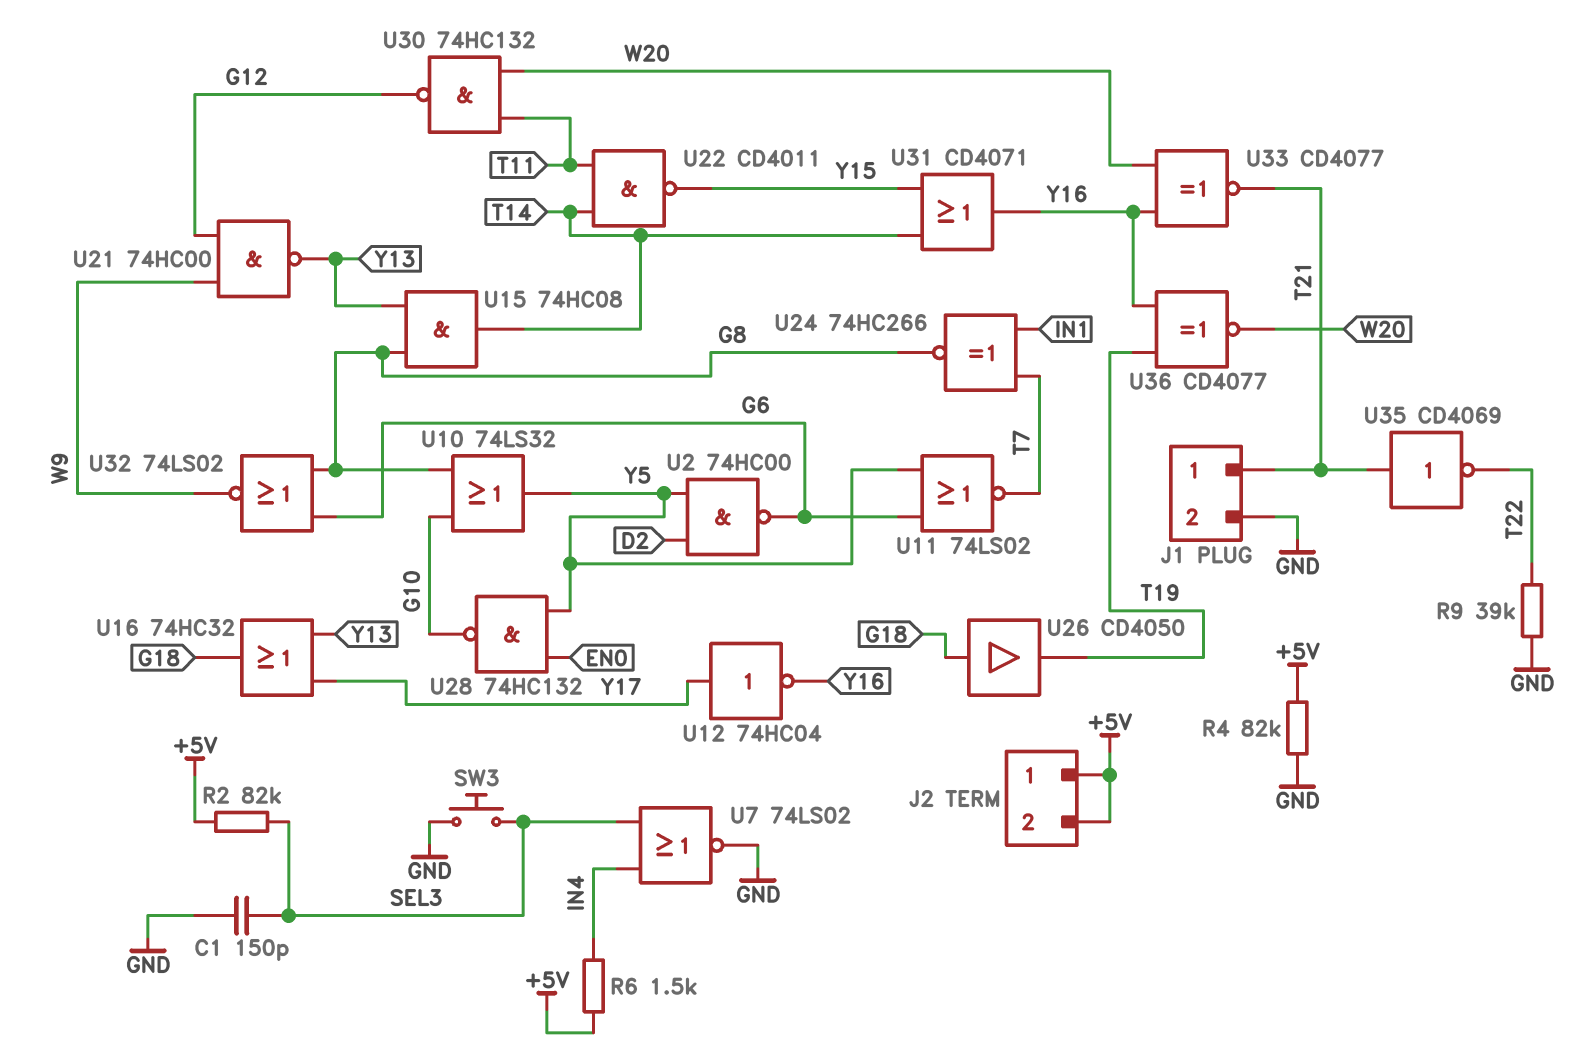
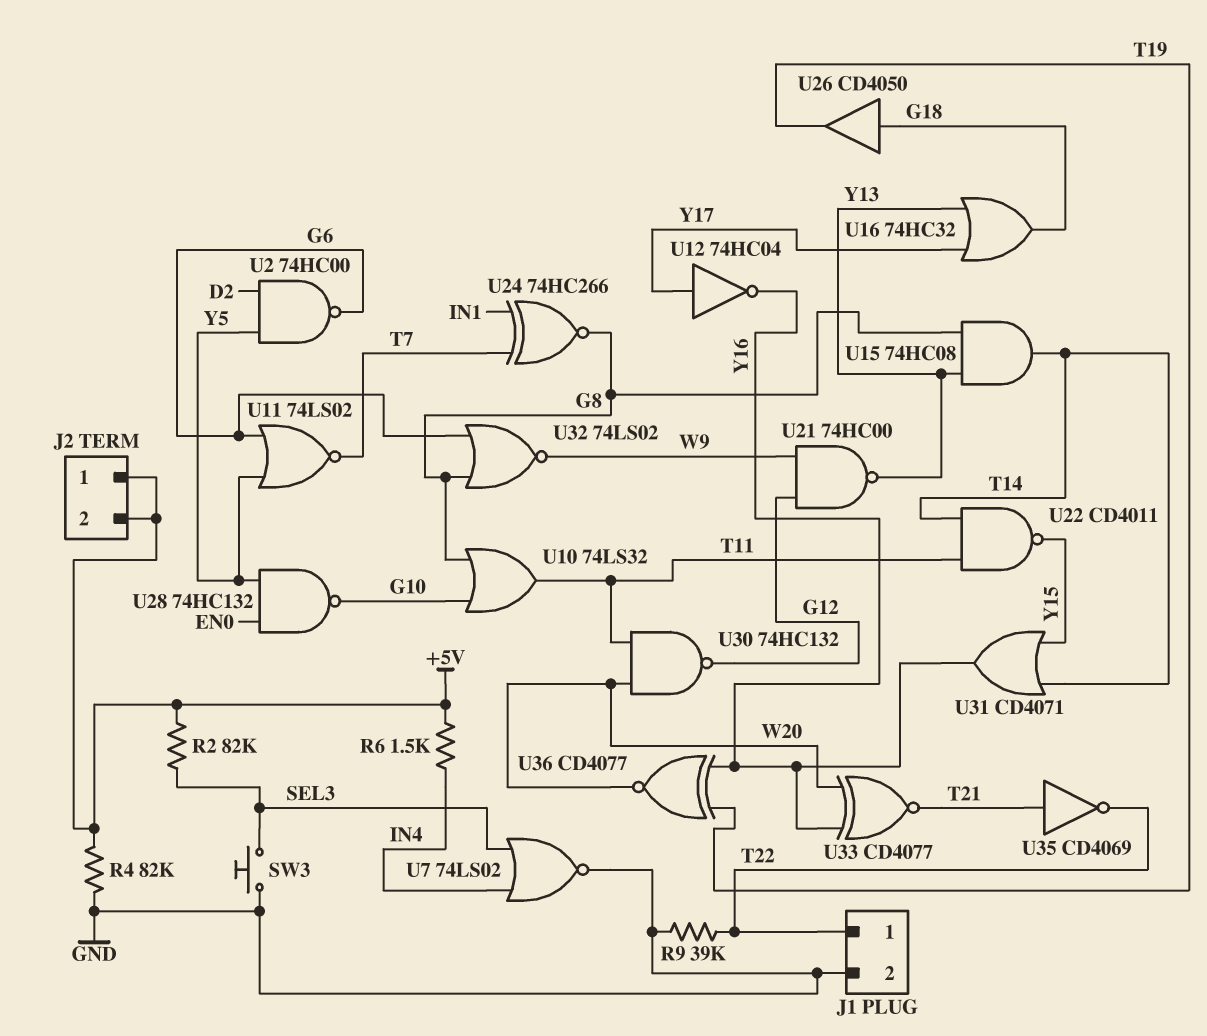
C1: 150pF (GND, SEL3) -> none
J1 pin 1: T21 -> T22
U10: OR 74LS32 (in G8, in G10, out Y5) -> OR 74LS32 (in G8, in G10, out T11)

